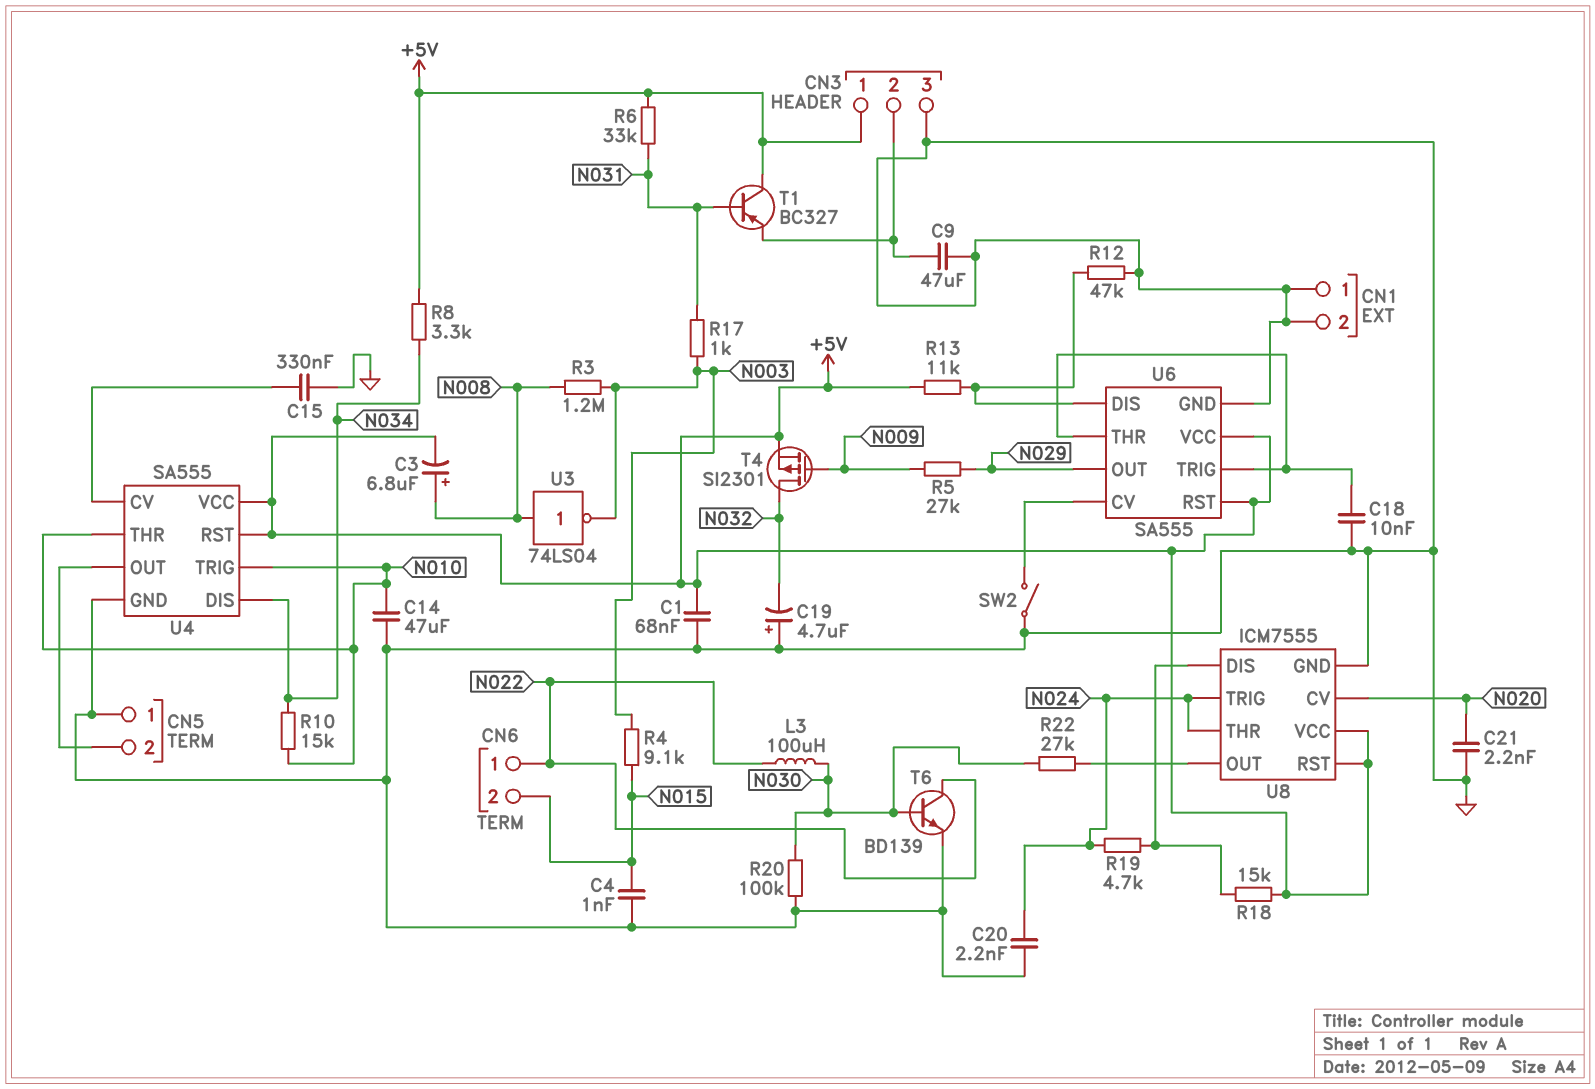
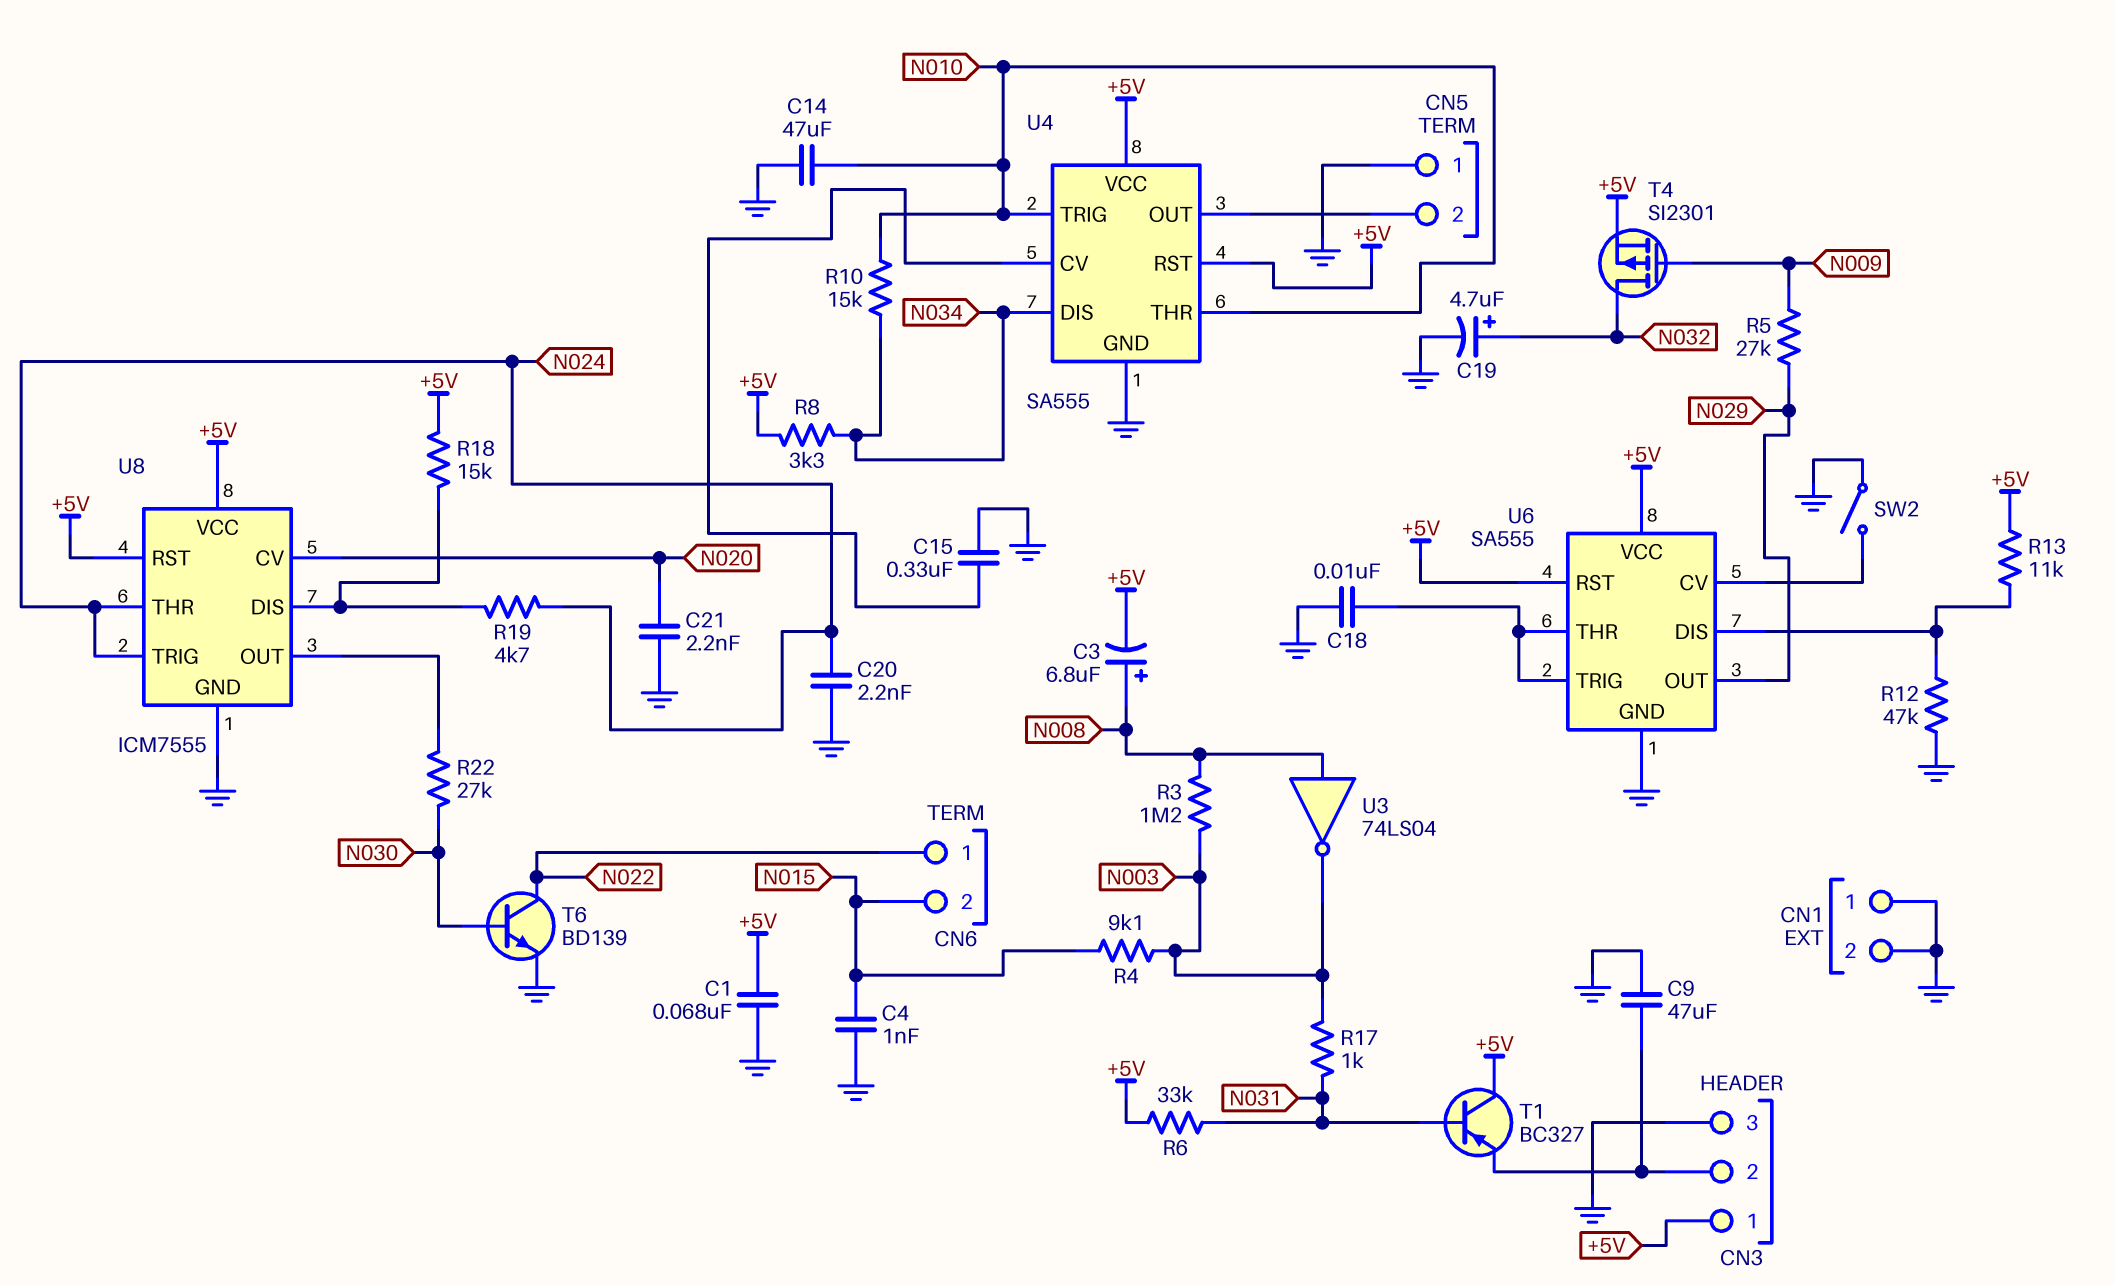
C19: 4.7uF (plus GND, minus N032) -> 4.7uF (plus N032, minus GND)
L3: 100uH (N022, N030) -> none
R20: 100k (GND, N030) -> none

